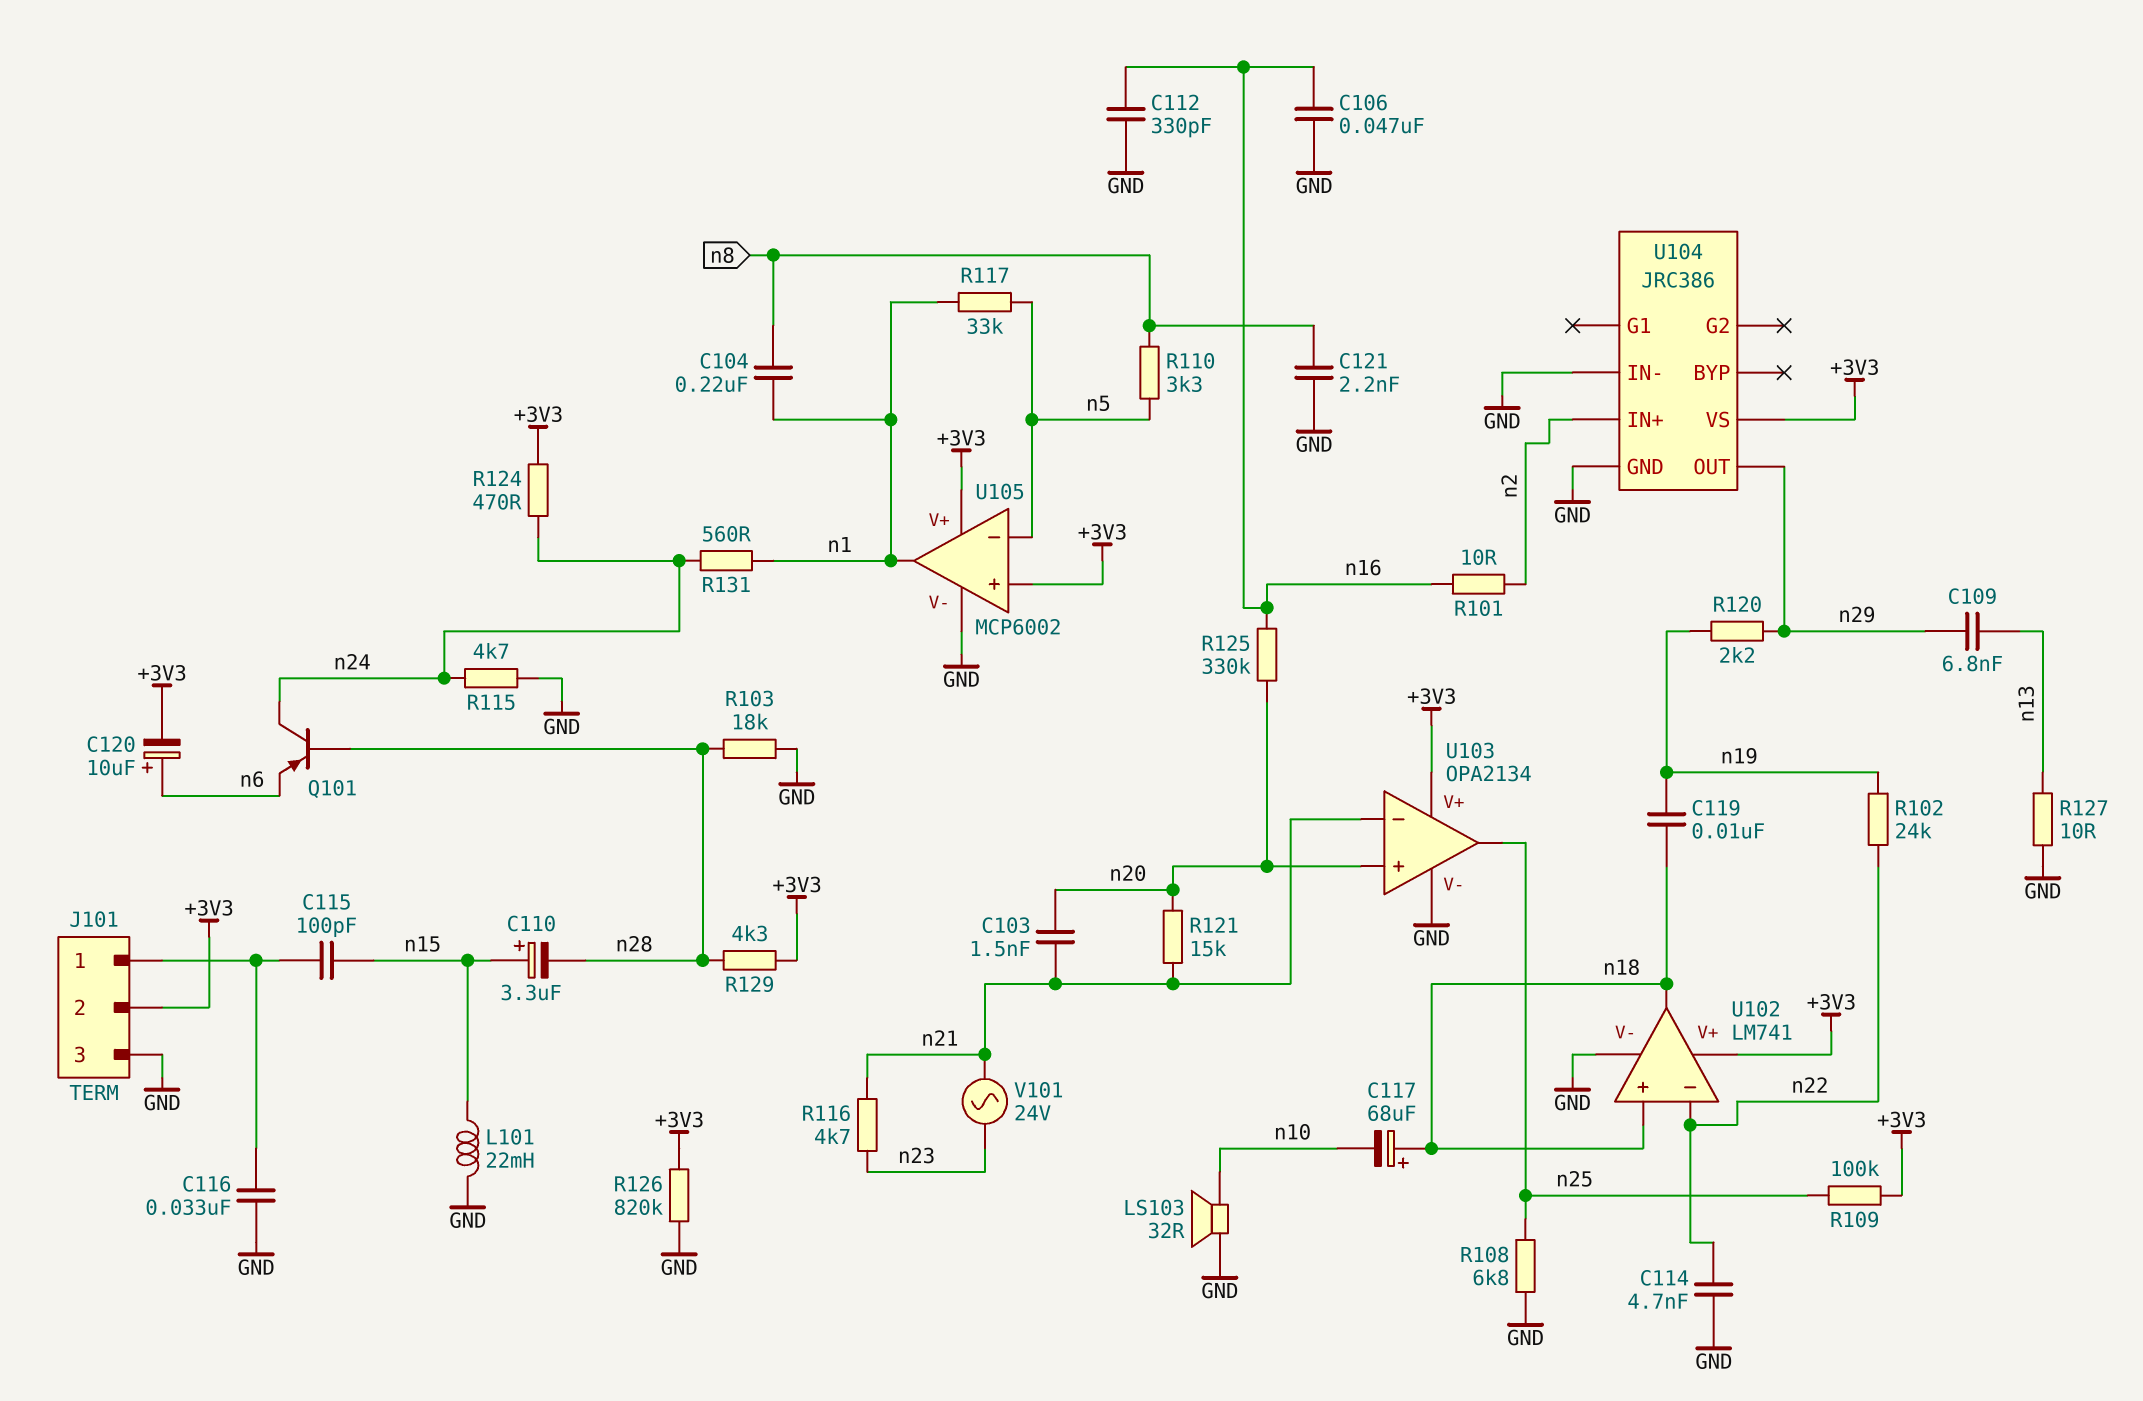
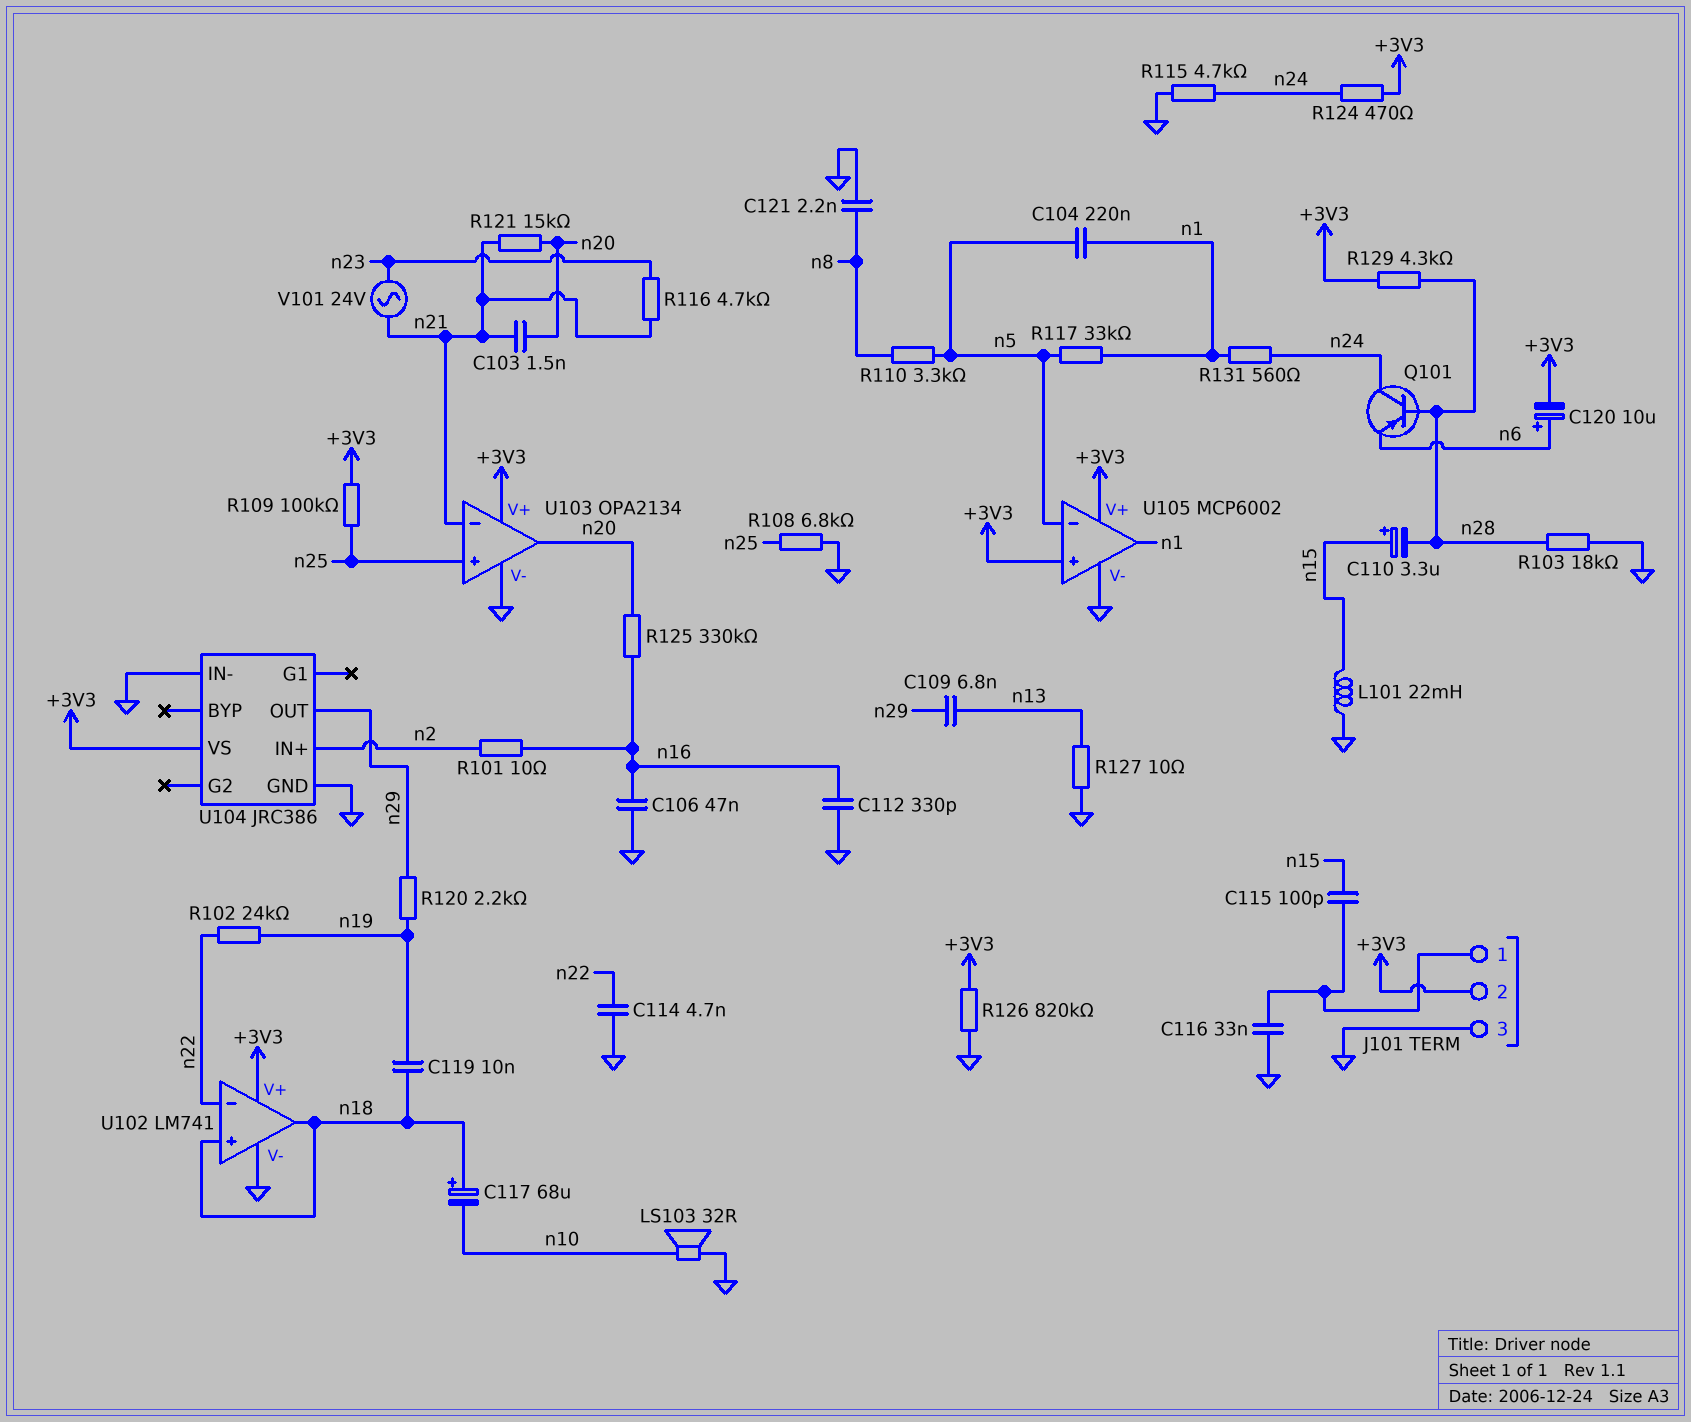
C104: 220nF (n1, n8) -> 220nF (n1, n5)
U103 pin in+: n20 -> n25
U103 pin out: n25 -> n20

